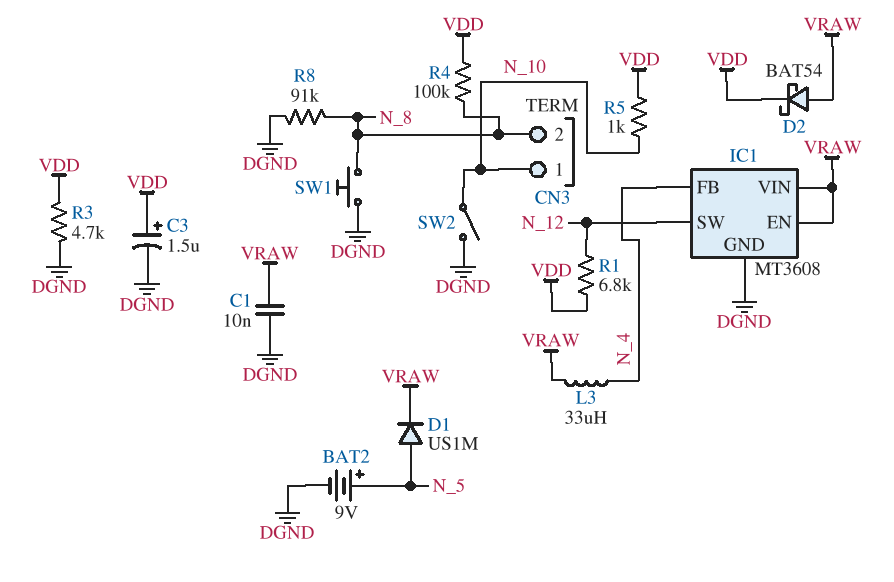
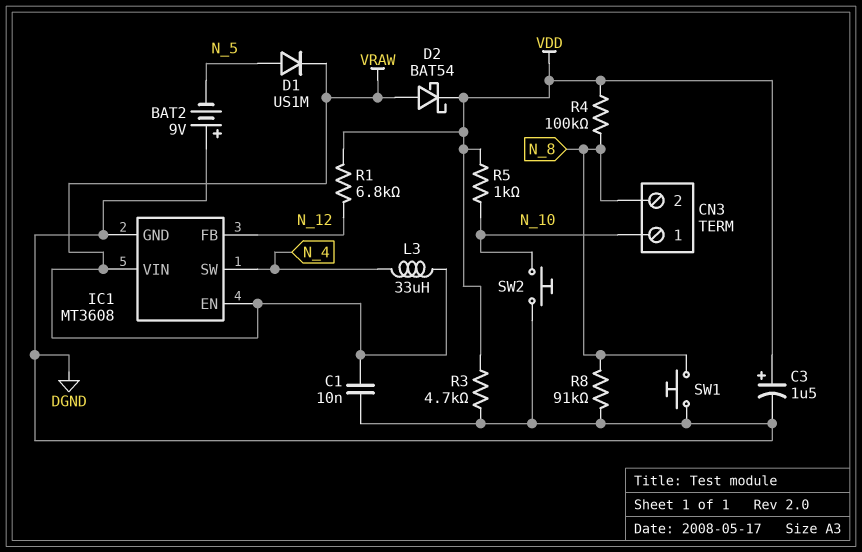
BAT2: 9V (plus N_5, minus DGND) -> 9V (plus DGND, minus N_5)
IC1 pin FB: N_4 -> N_12
IC1 pin SW: N_12 -> N_4
SW2: switch (DGND, N_10) -> button (DGND, N_10)

